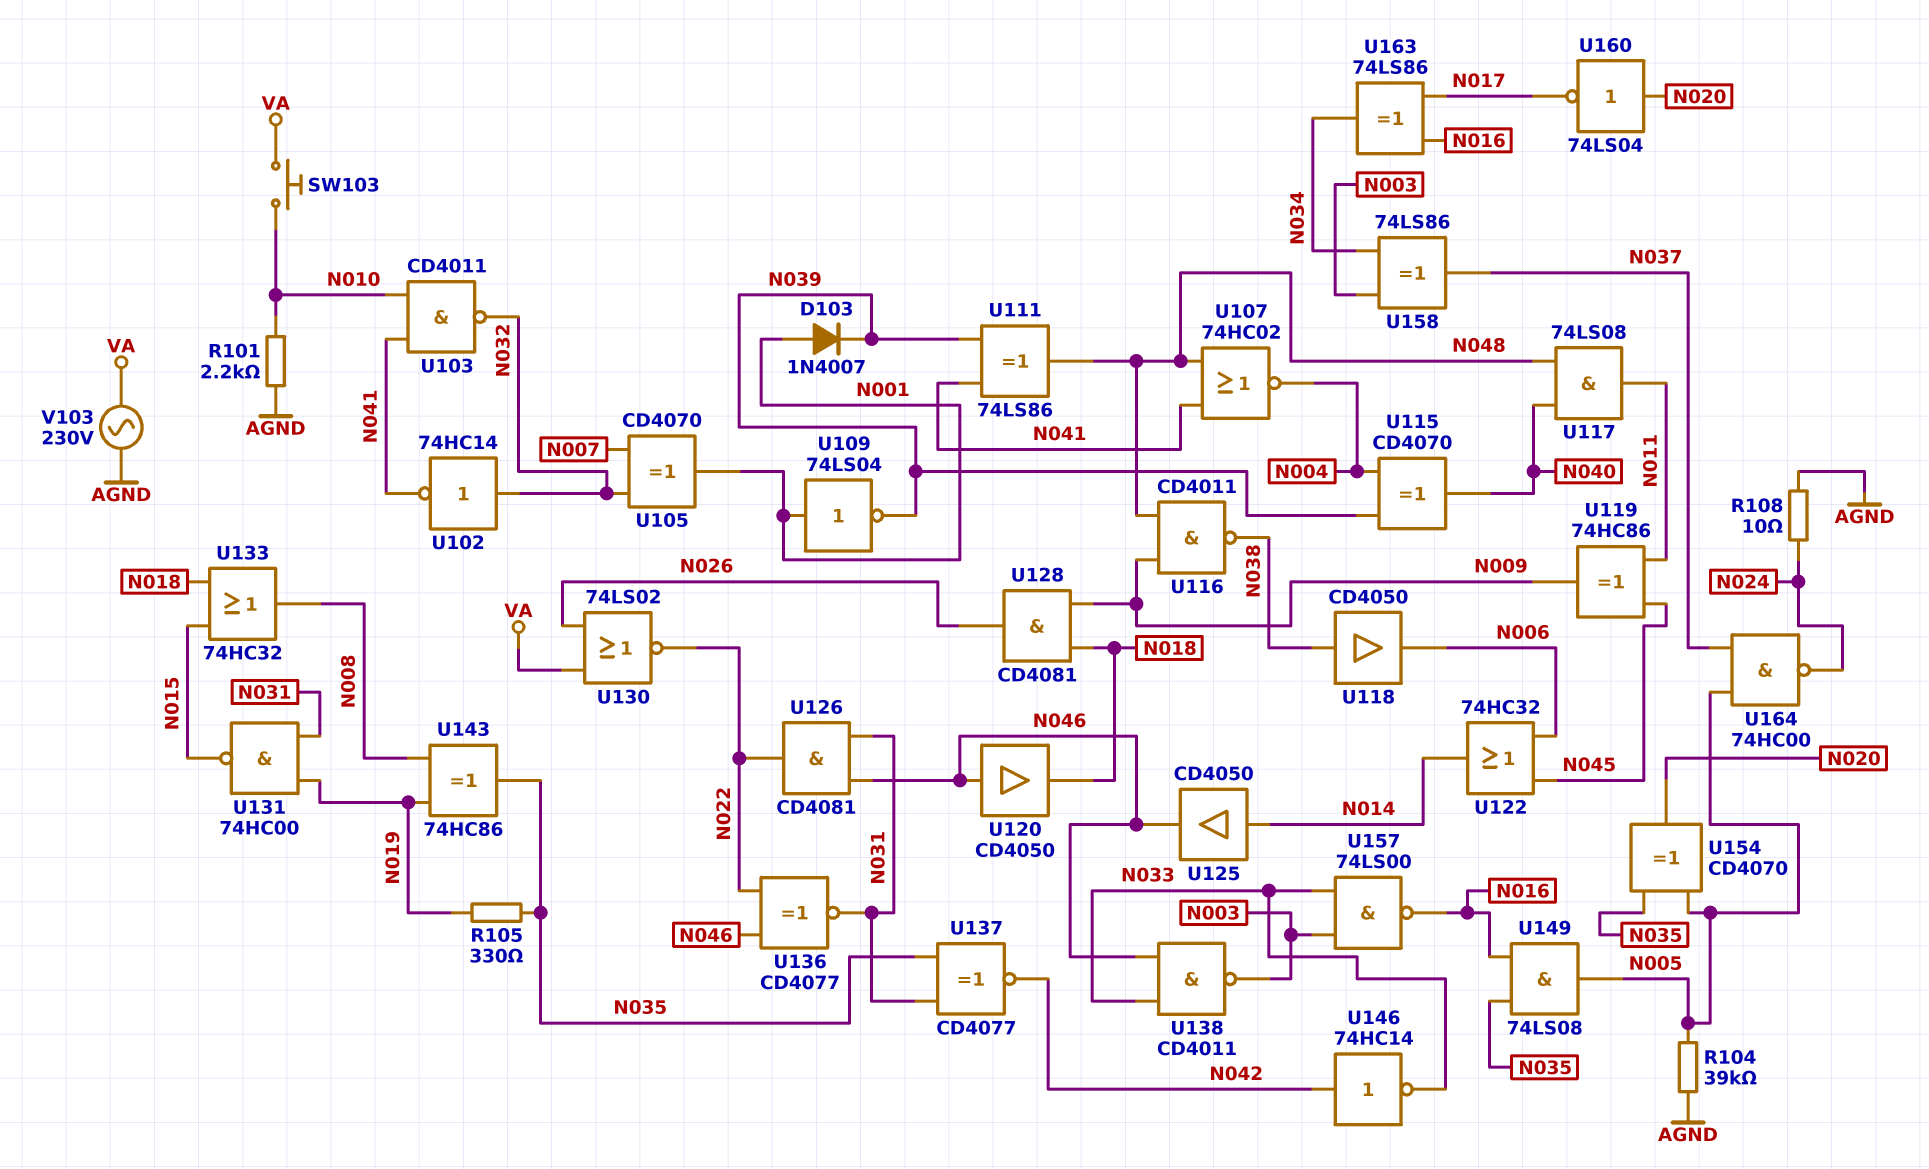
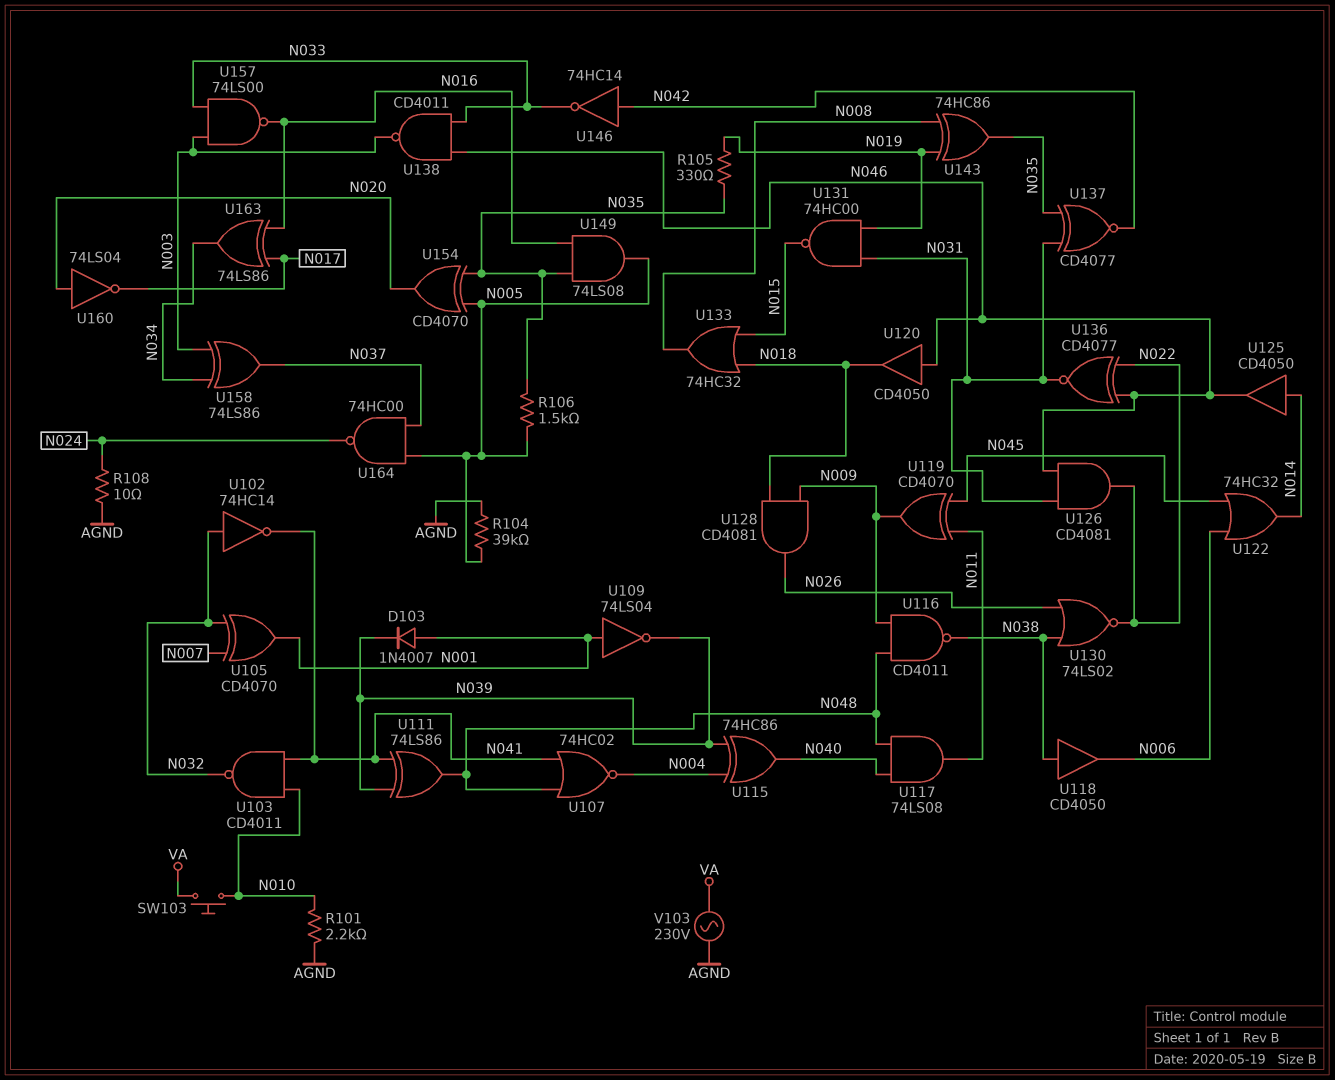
R106: none -> 1.5k (N005, N035)
U115: XOR CD4070 (in N004, in N039, out N040) -> XOR 74HC86 (in N004, in N039, out N040)
U119: XOR 74HC86 (in N011, in N045, out N009) -> XOR CD4070 (in N011, in N045, out N009)
U130: NOR 74LS02 (in N026, in VA, out N022) -> NOR 74LS02 (in N026, in N038, out N022)

